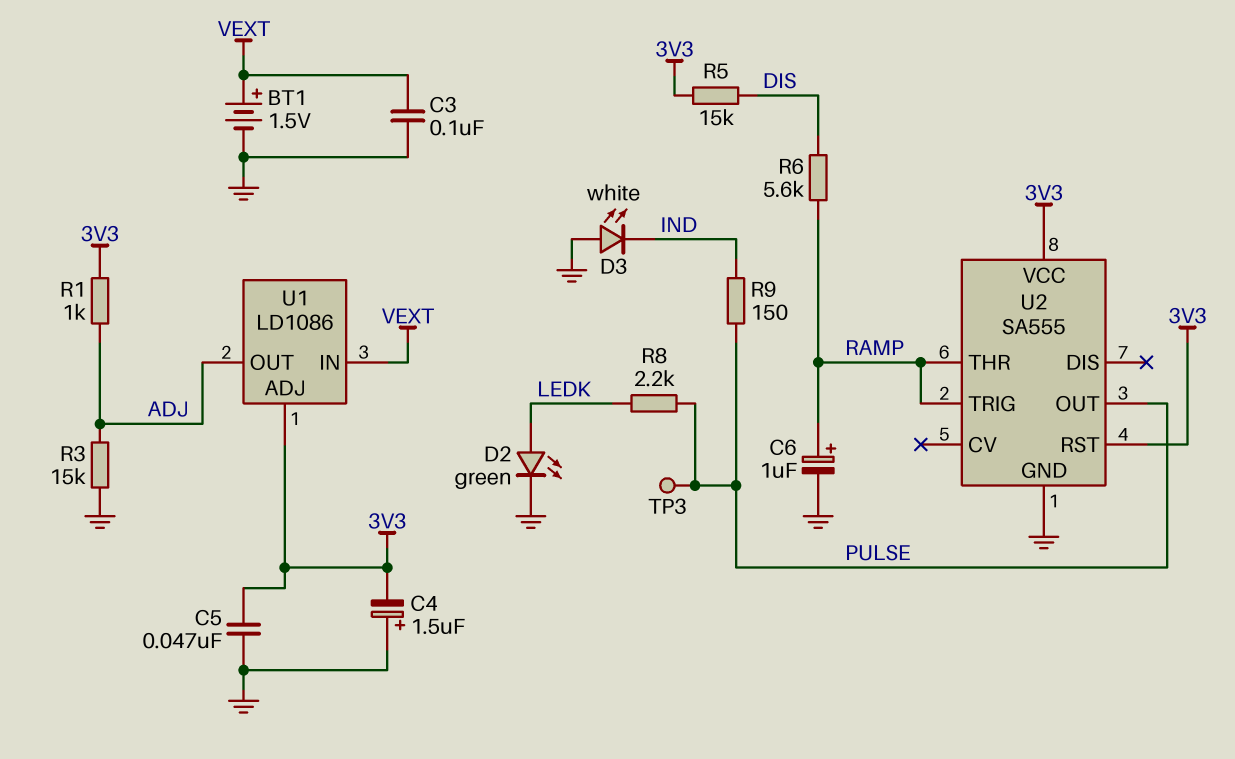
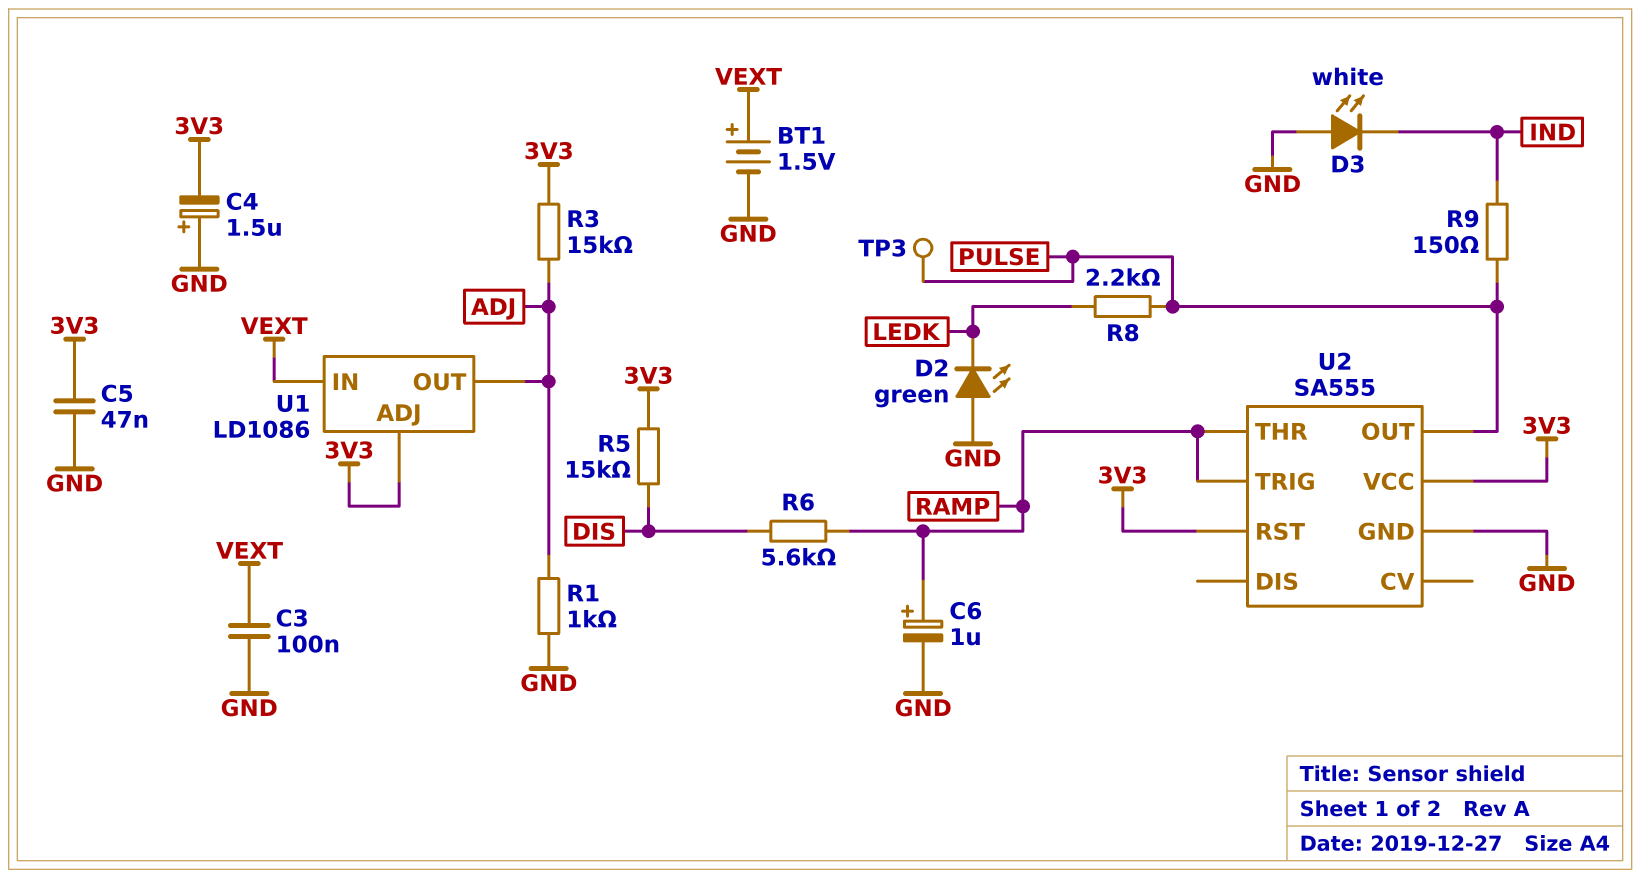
D2: LED green (A LEDK, K GND) -> LED green (A GND, K LEDK)
R1: 1k (3V3, ADJ) -> 1k (ADJ, GND)
R3: 15k (ADJ, GND) -> 15k (3V3, ADJ)

